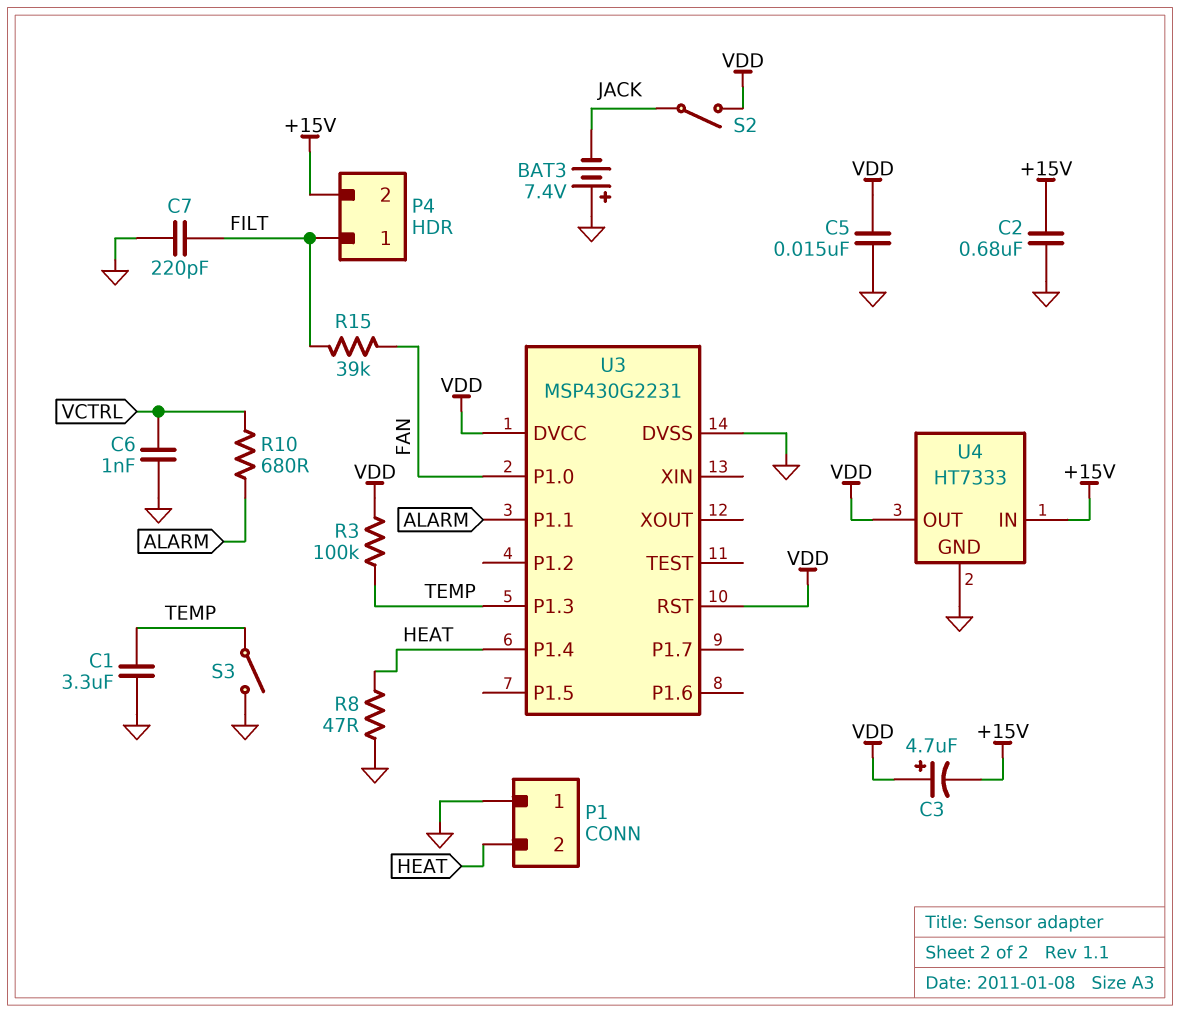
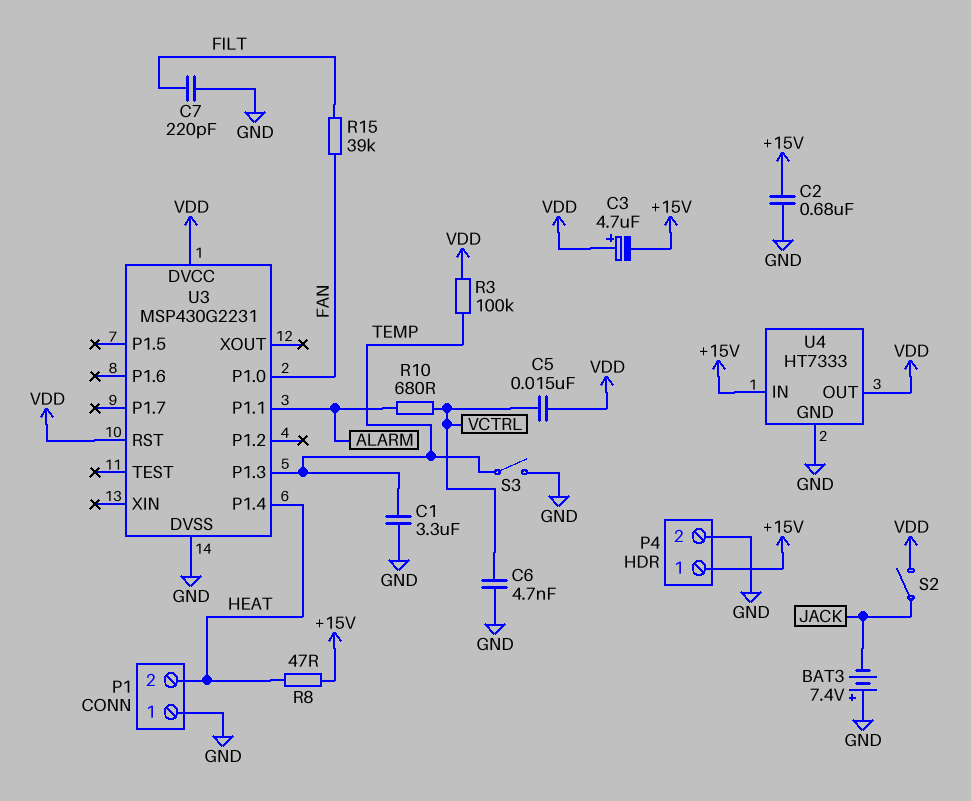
C5: 15nF (GND, VDD) -> 15nF (VCTRL, VDD)
C6: 1nF (GND, VCTRL) -> 4.7nF (GND, VCTRL)
P4 pin 1: FILT -> +15V
P4 pin 2: +15V -> GND
R8: 47 (GND, HEAT) -> 47 (+15V, HEAT)

